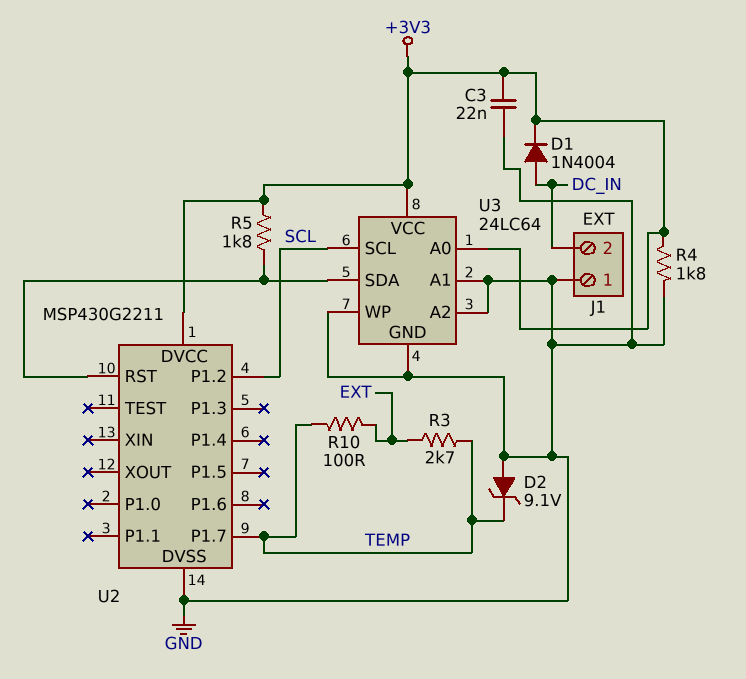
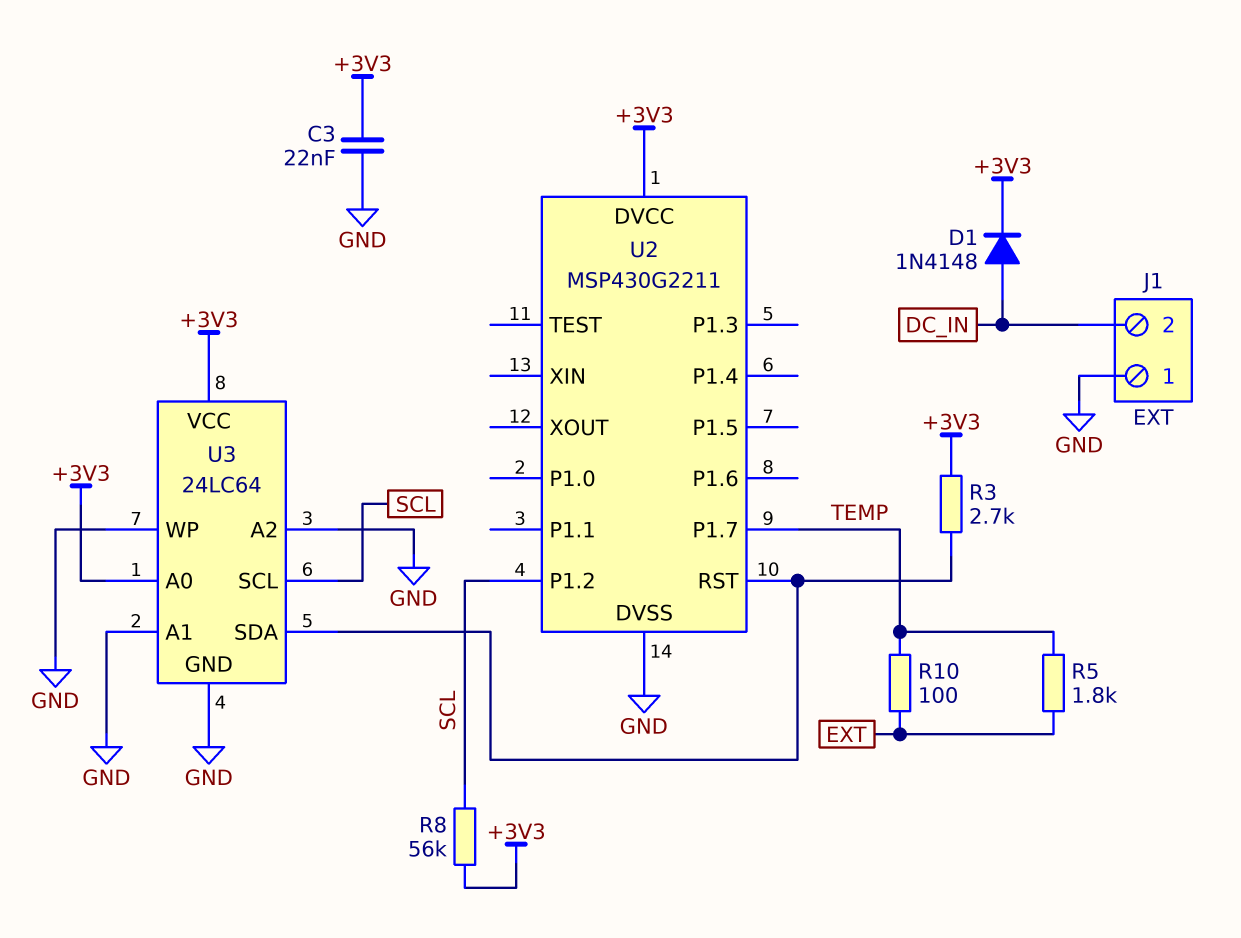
D1: diode 1N4004 (A DC_IN, K +3V3) -> diode 1N4148 (A DC_IN, K +3V3)
D2: zener 9.1V (A GND, K TEMP) -> none
R3: 2.7k (EXT, TEMP) -> 2.7k (+3V3, U2/RST)
R4: 1.8k (+3V3, GND) -> none
R5: 1.8k (+3V3, U2/RST) -> 1.8k (EXT, TEMP)
R8: none -> 56k (+3V3, SCL)

